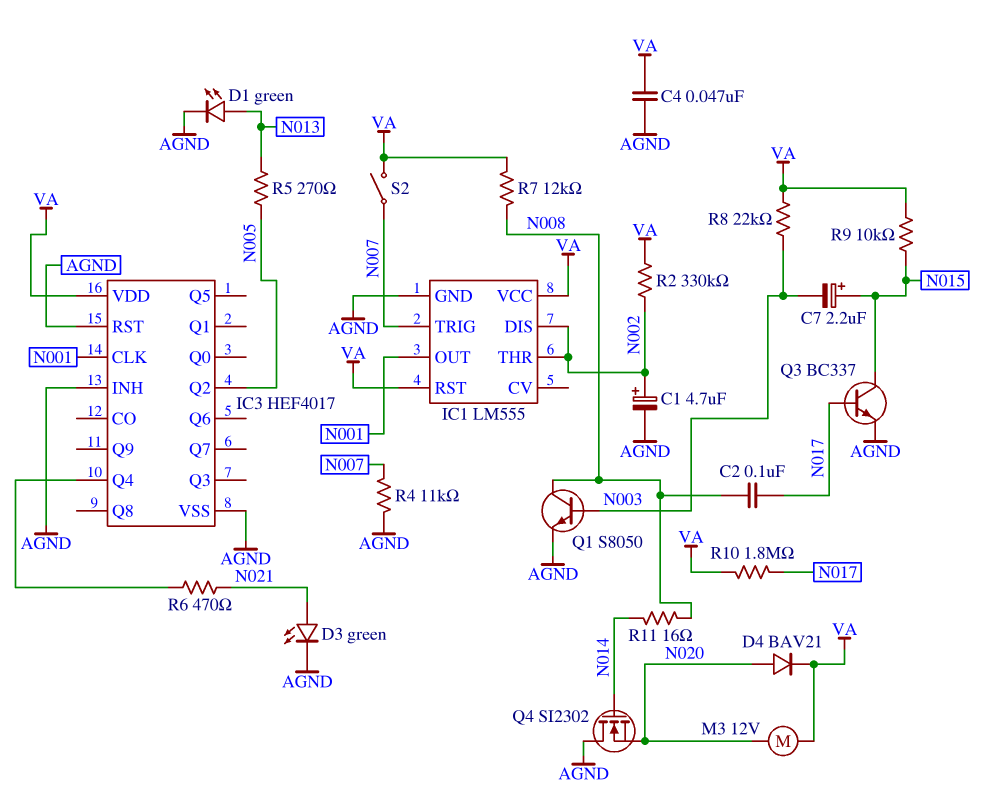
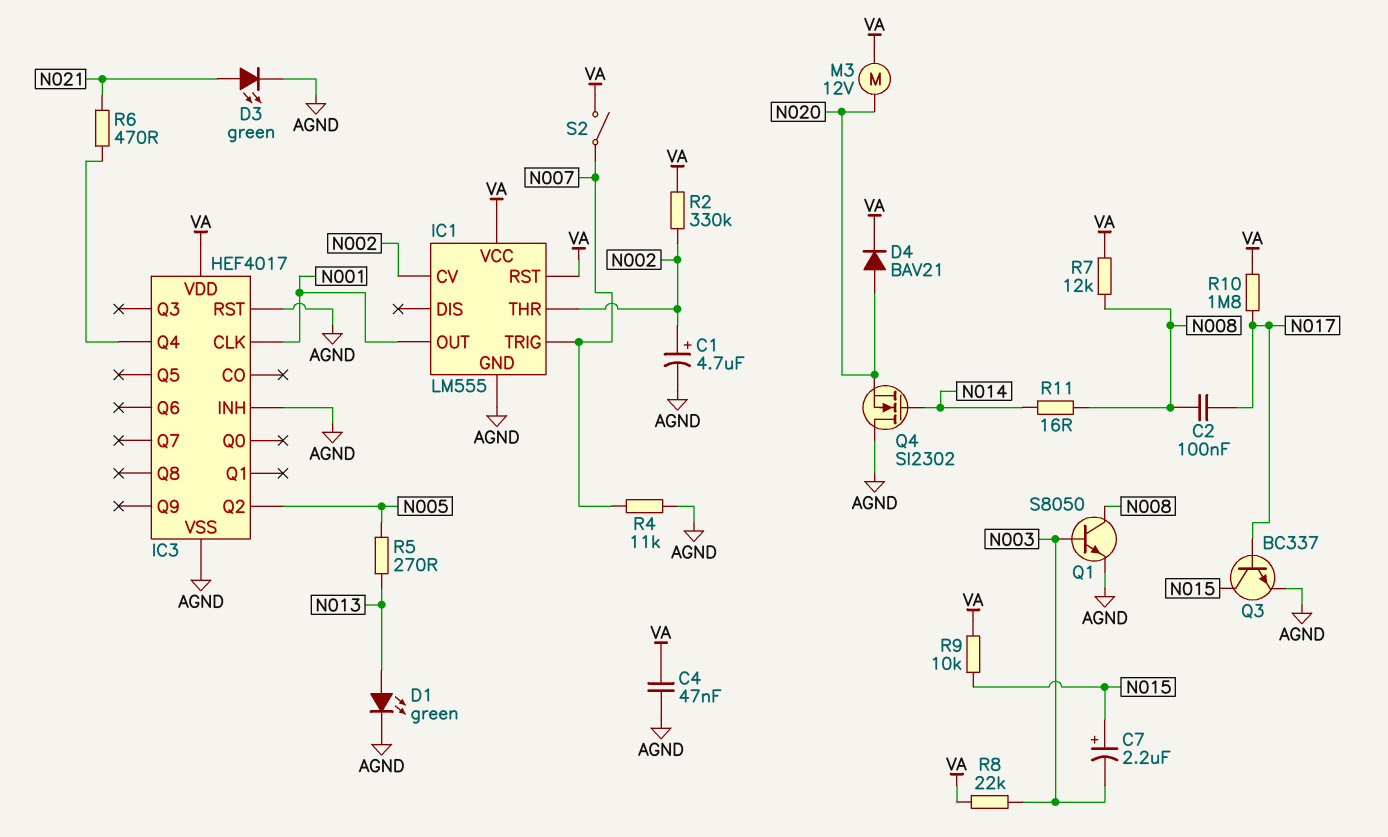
IC1 pin CV: none -> N002
IC1 pin DIS: N002 -> none

